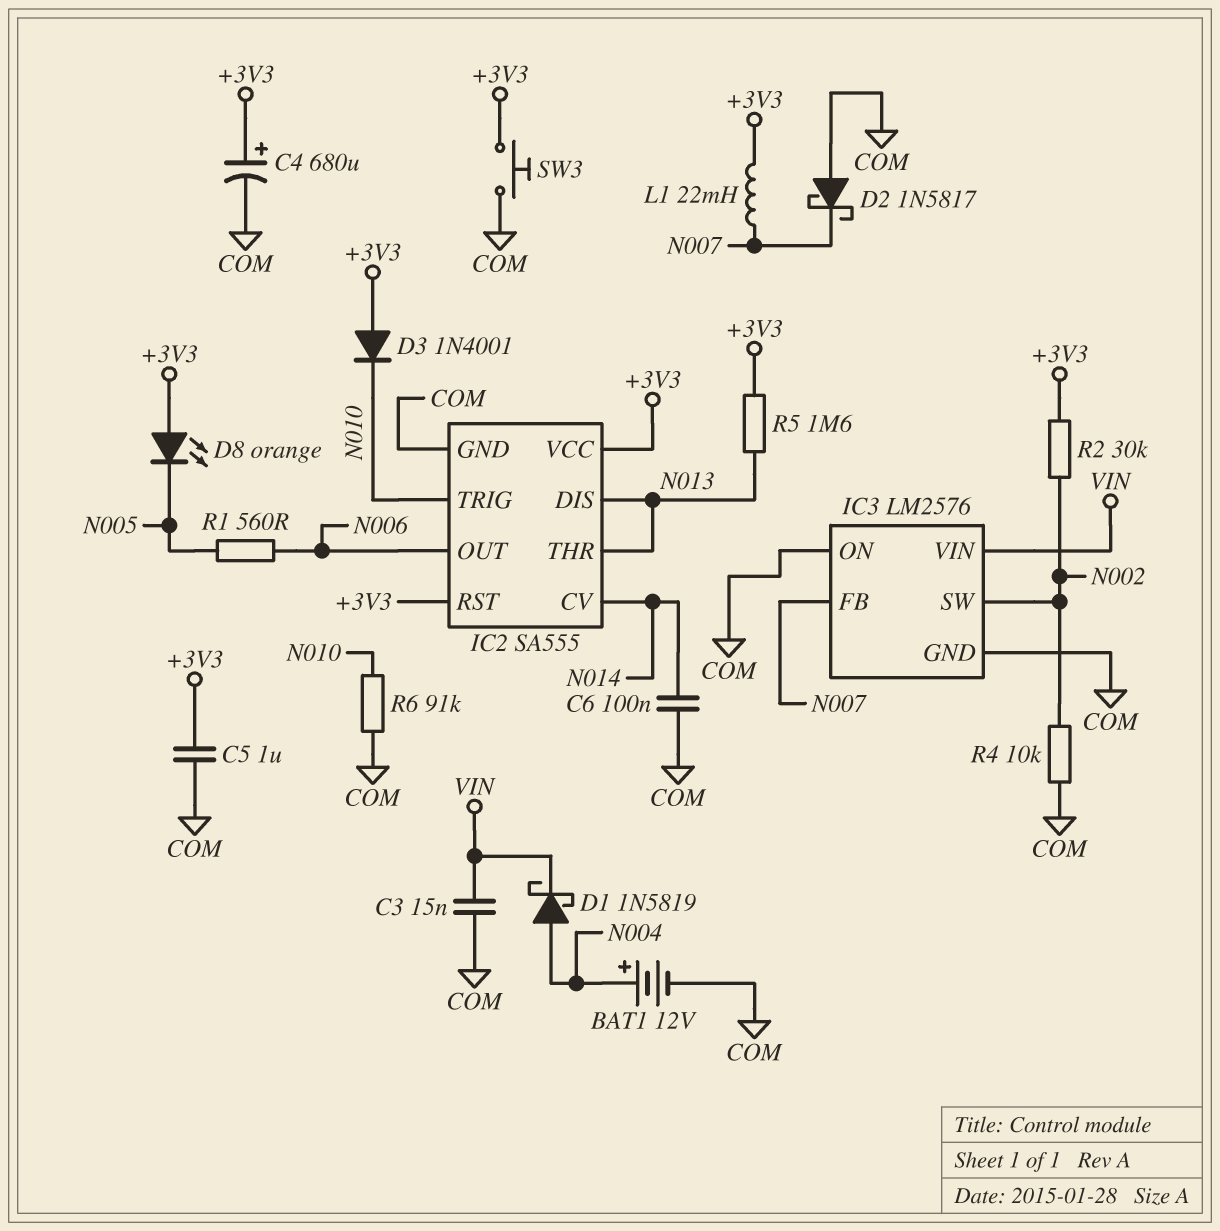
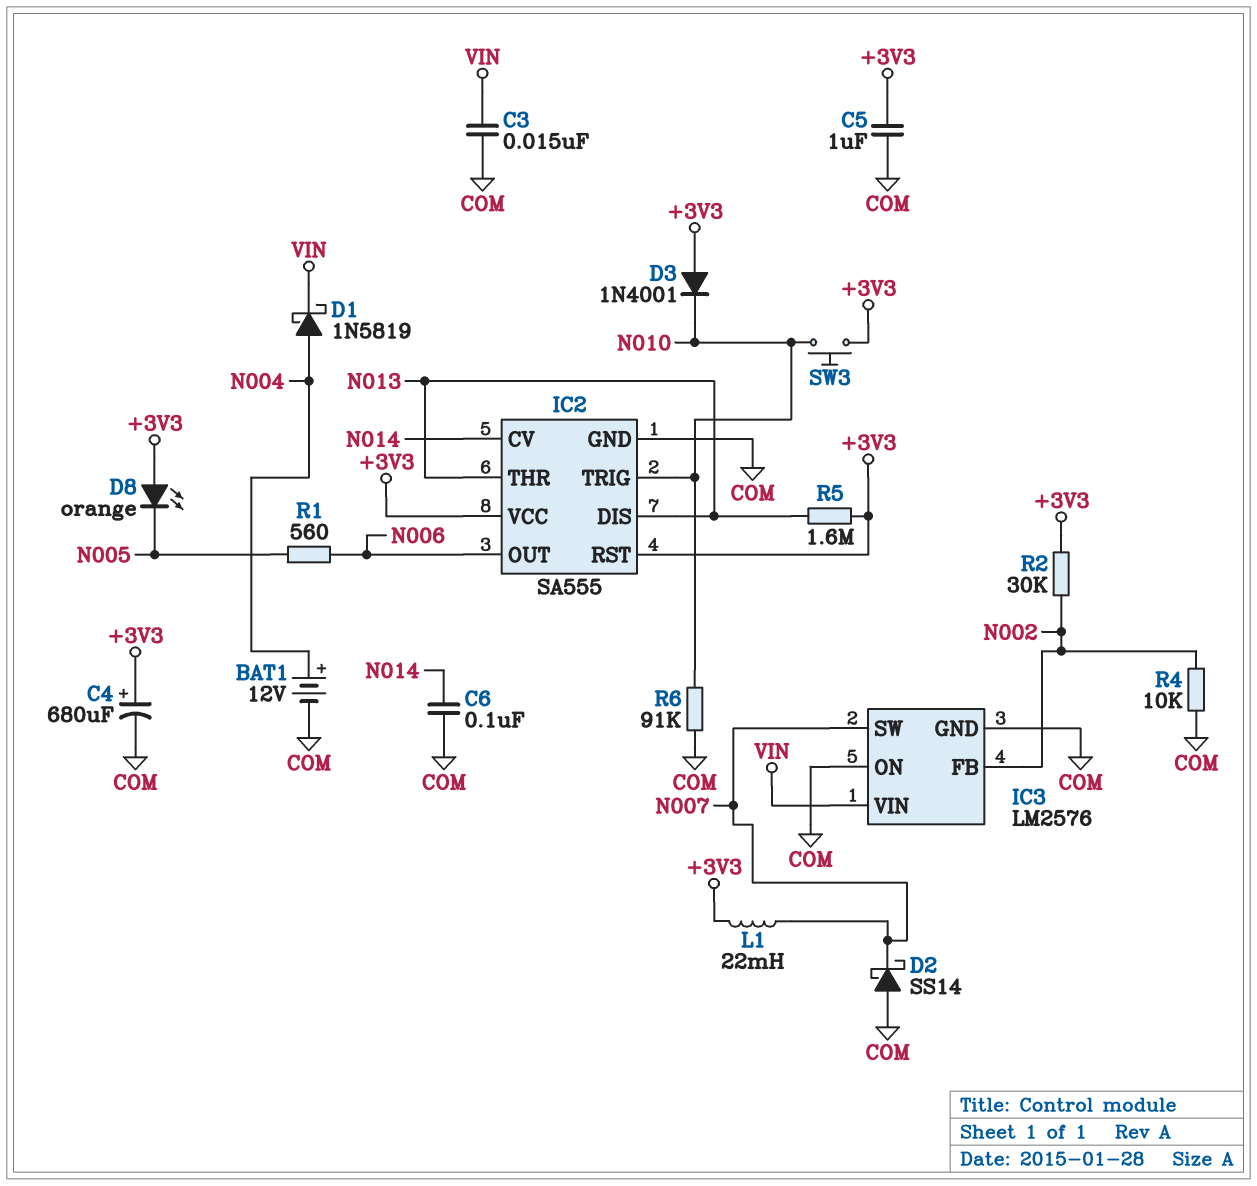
D2: schottky 1N5817 (A COM, K N007) -> schottky SS14 (A COM, K N007)
IC3 pin FB: N007 -> N002
IC3 pin SW: N002 -> N007
SW3: button (+3V3, COM) -> button (+3V3, N010)

